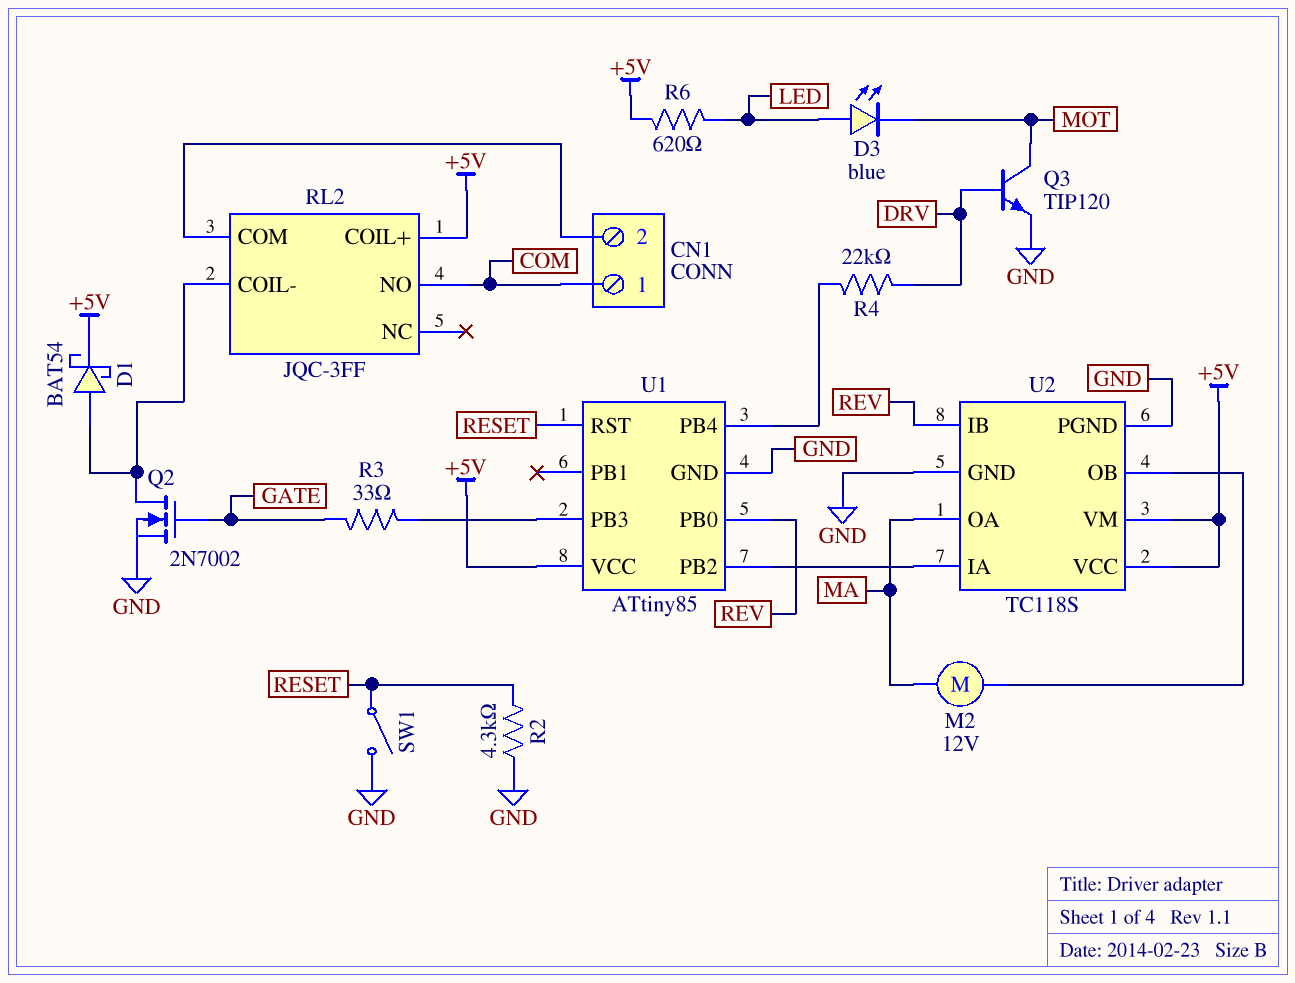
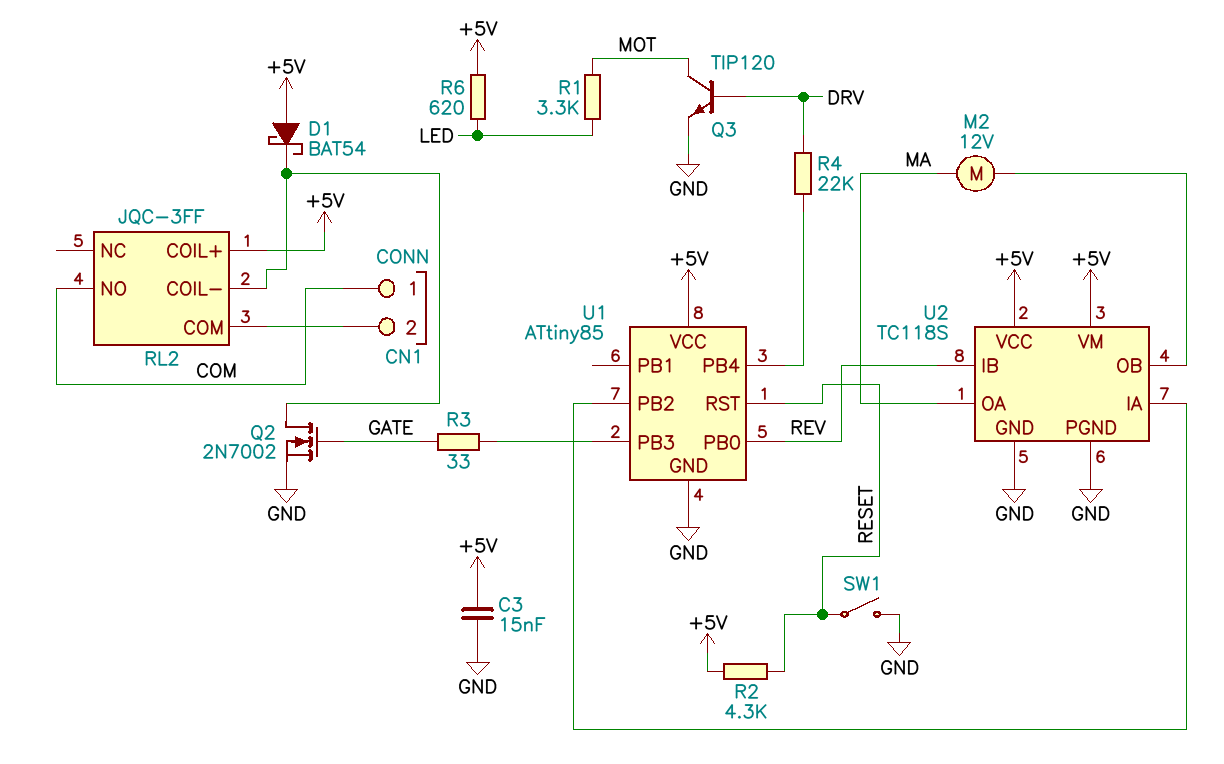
C3: none -> 15nF (+5V, GND)
D1: schottky BAT54 (A RL2/COIL-, K +5V) -> schottky BAT54 (A +5V, K RL2/COIL-)
D3: LED blue (A LED, K MOT) -> none
R1: none -> 3.3k (LED, MOT)
R2: 4.3k (GND, RESET) -> 4.3k (+5V, RESET)

